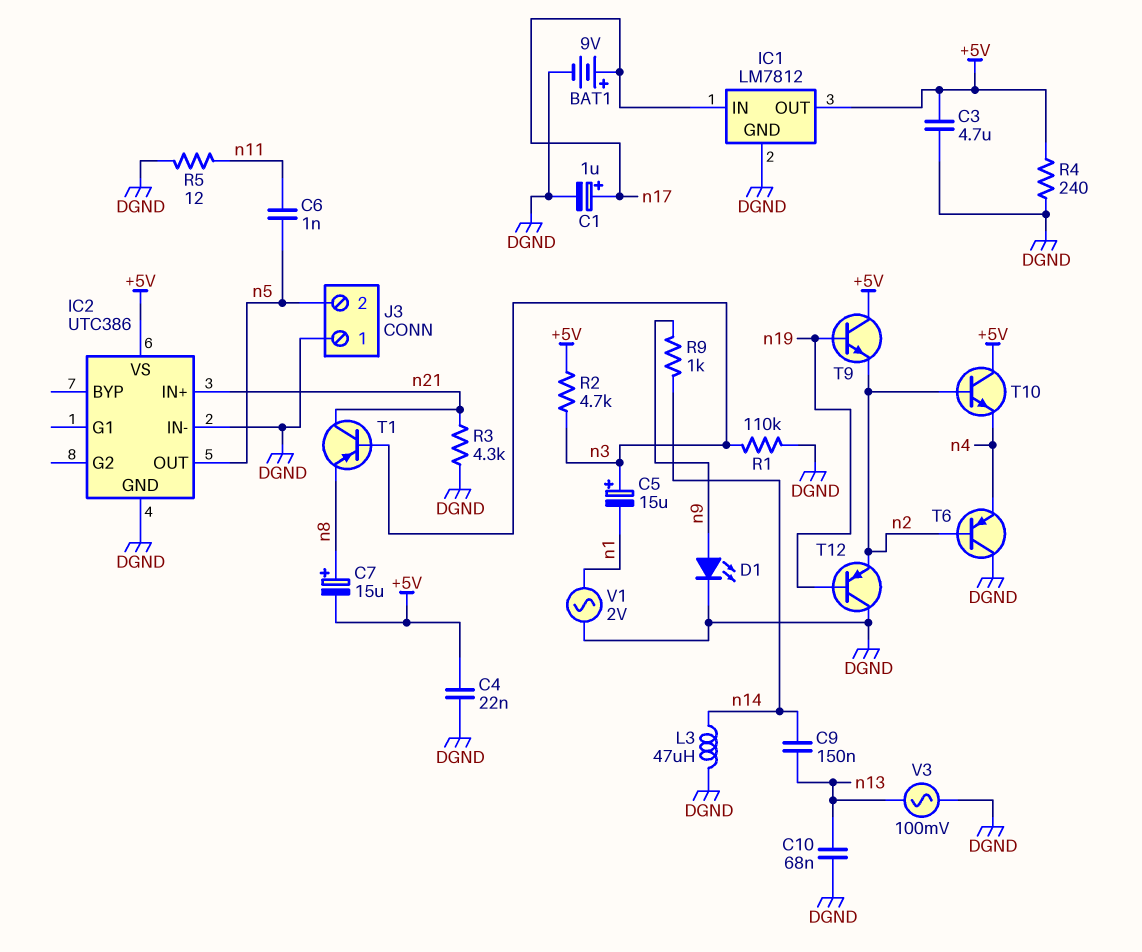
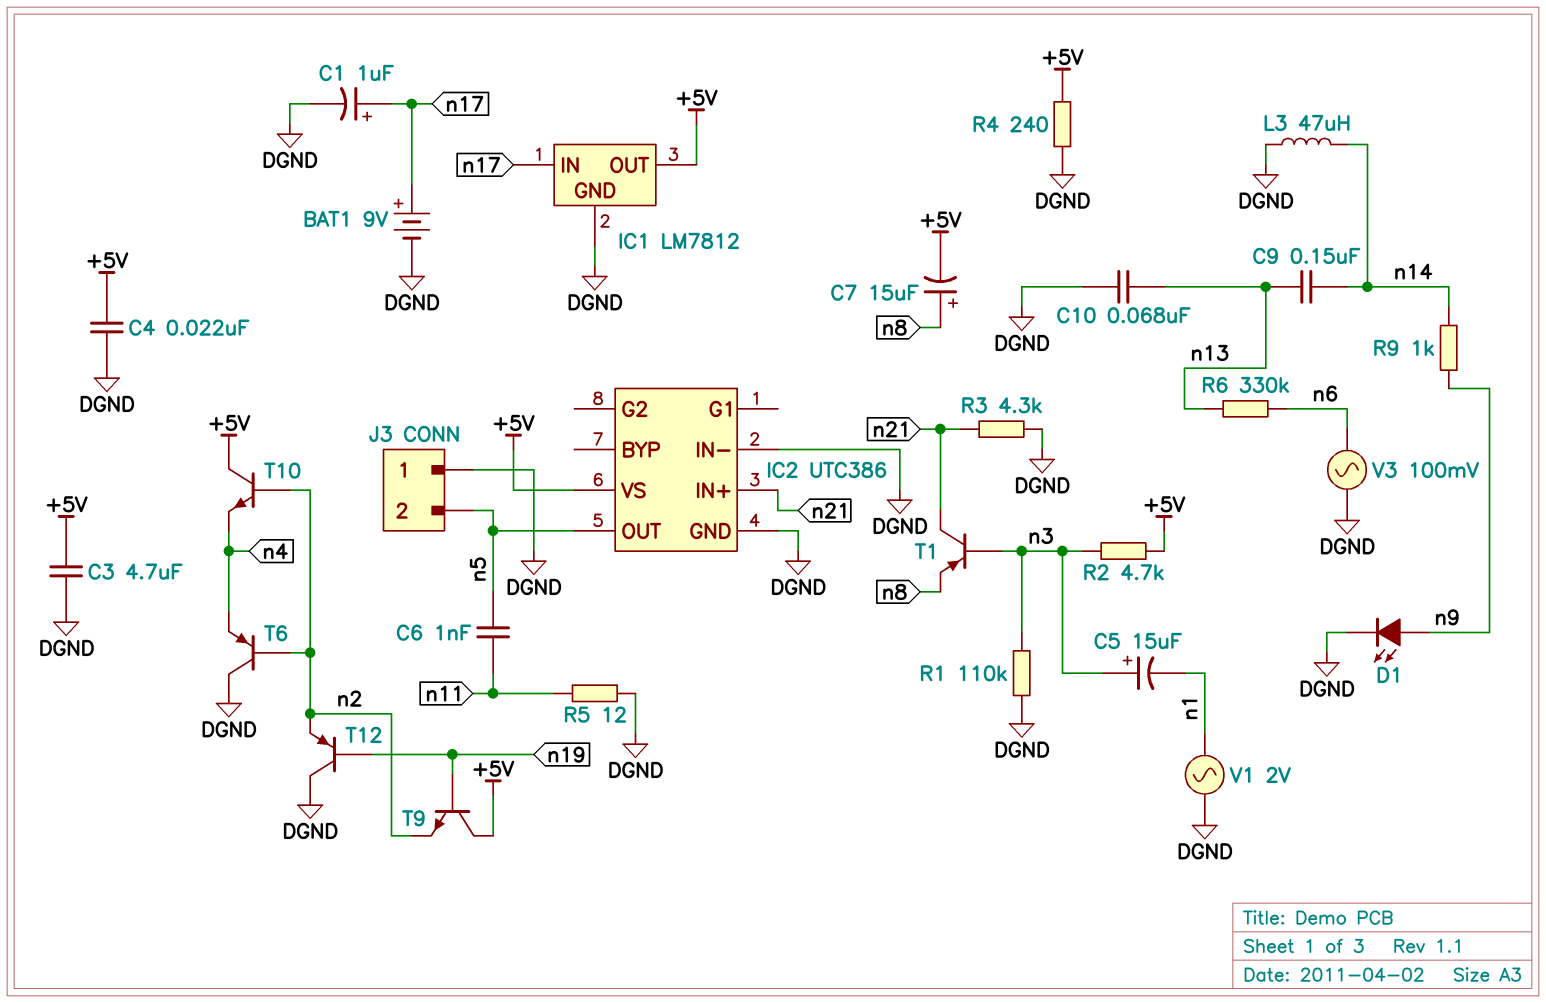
R6: none -> 330k (n6, n13)
V3: AC 100mV (DGND, n13) -> AC 100mV (DGND, n6)

